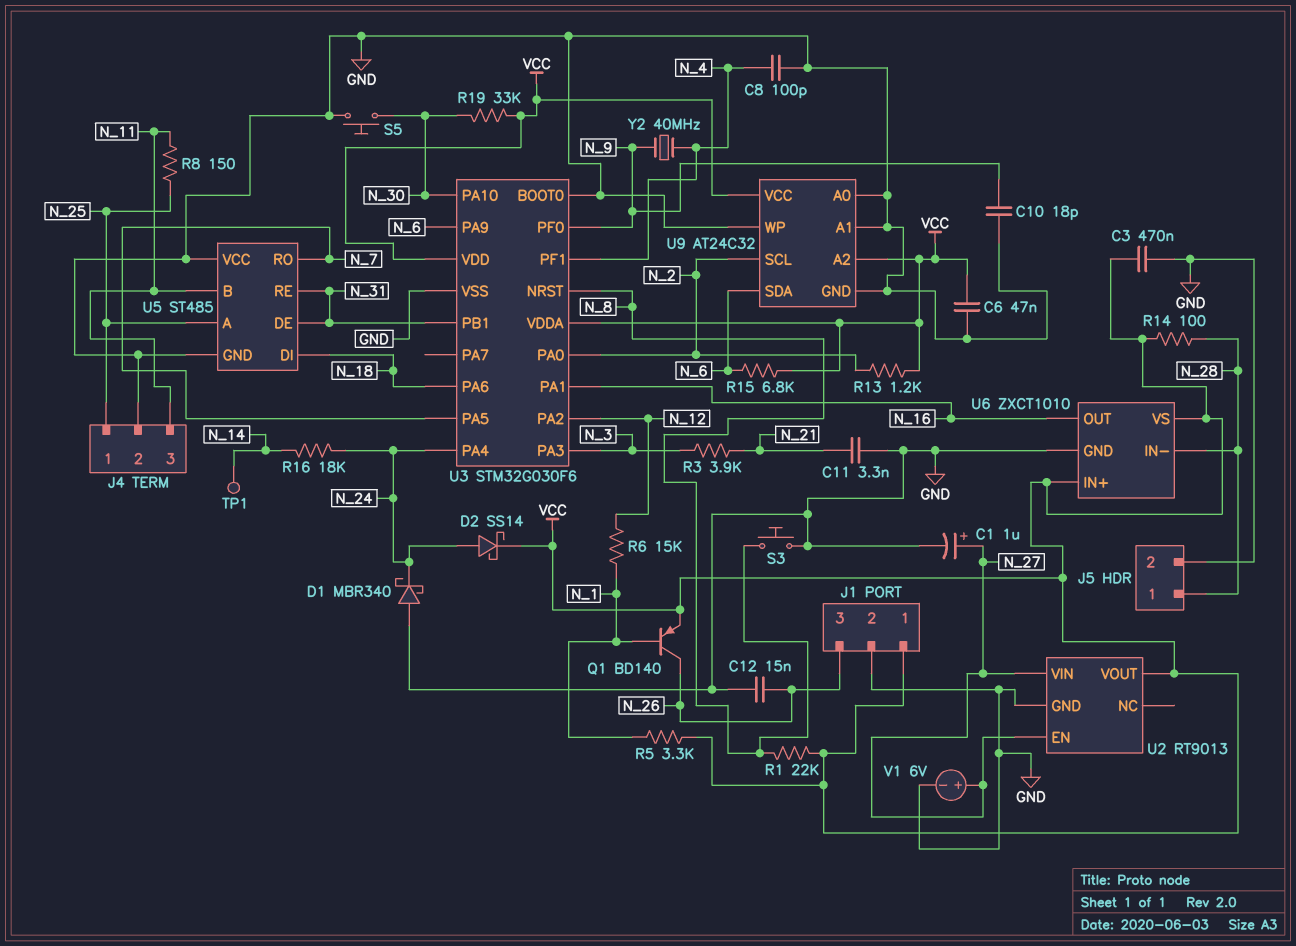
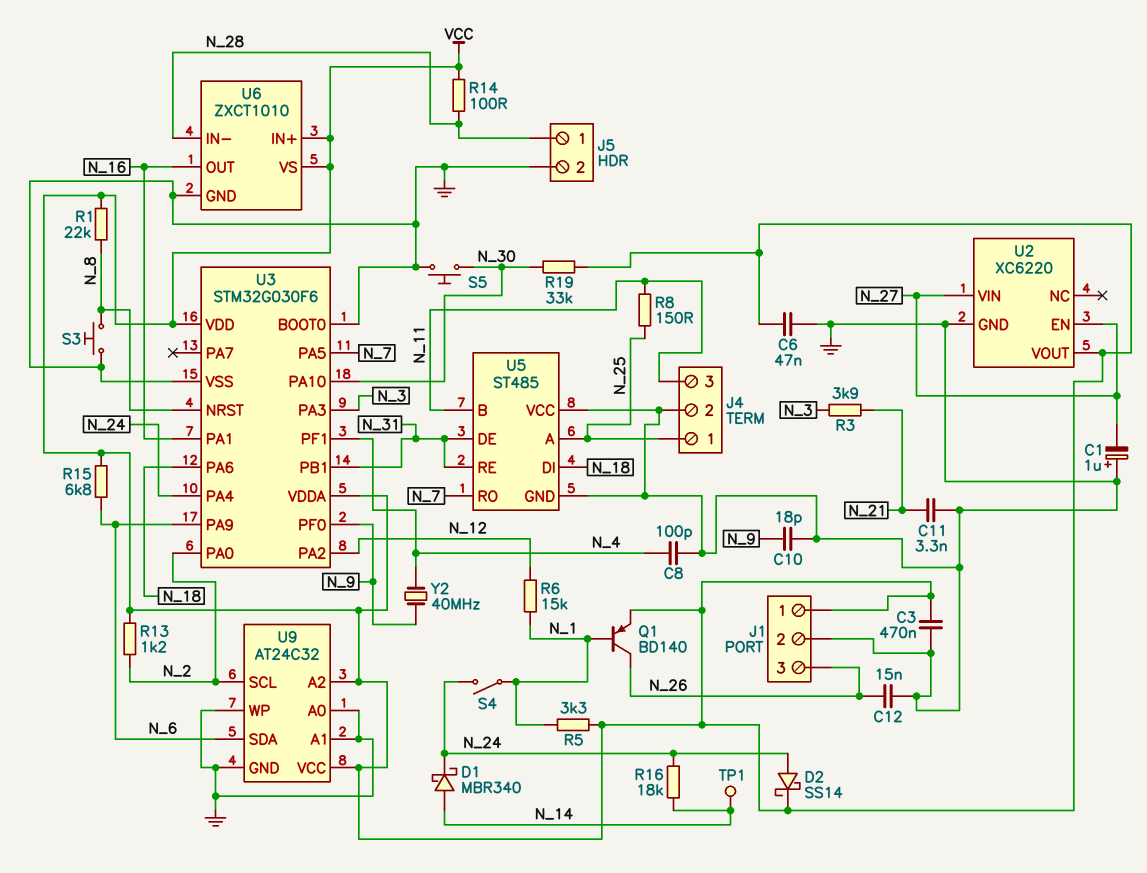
C1: 1uF (plus N_27, minus GND) -> 1uF (plus GND, minus N_27)
D1: schottky MBR340 (A GND, K N_24) -> schottky MBR340 (A N_14, K N_24)
S4: none -> switch (N_1, N_24)
U2: RT9013 -> XC6220
V1: 6V (plus N_27, minus GND) -> none

